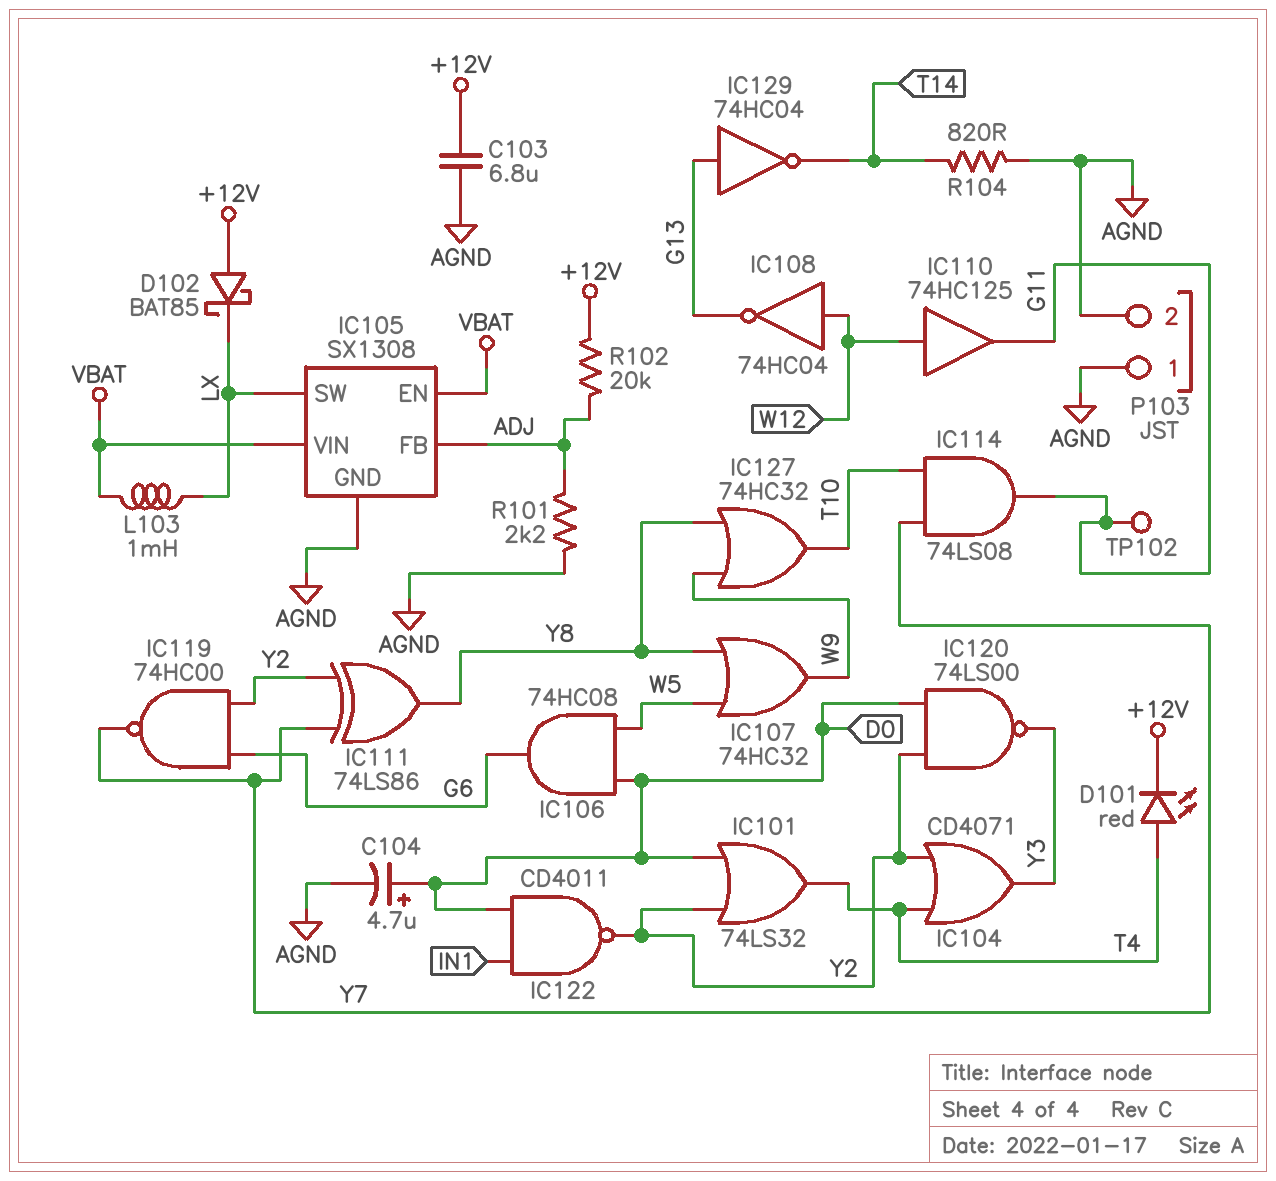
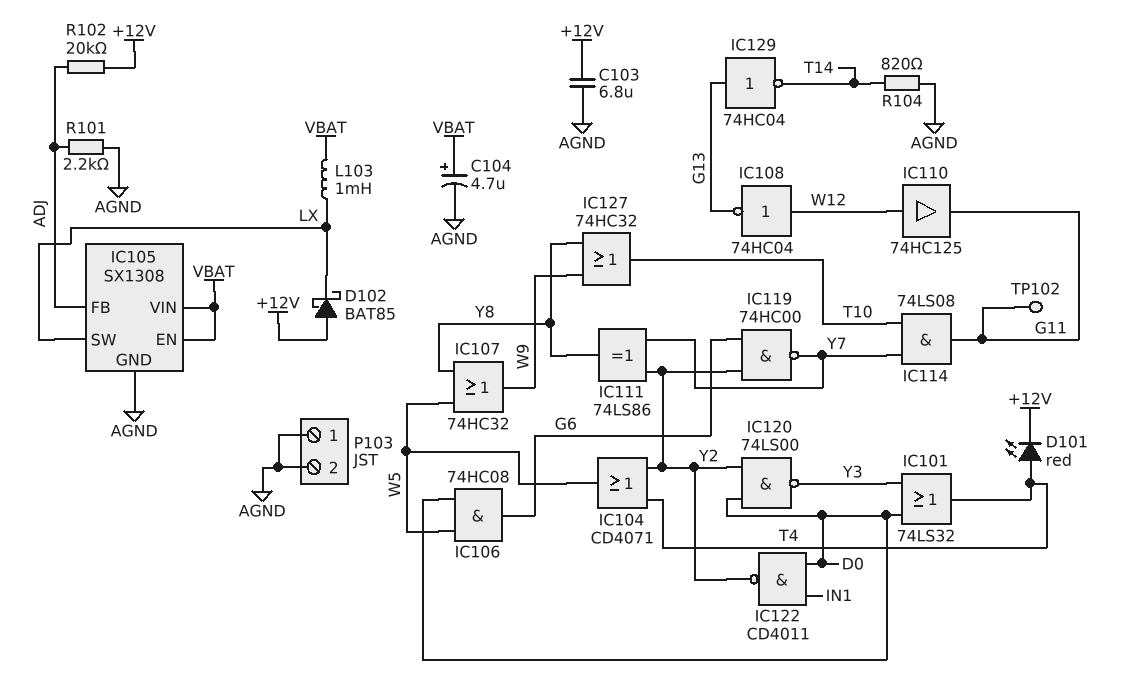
C104: 4.7uF (plus D0, minus AGND) -> 4.7uF (plus VBAT, minus AGND)
IC101: OR 74LS32 (in D0, in Y2, out T4) -> OR 74LS32 (in D0, in Y3, out T4)
IC104: OR CD4071 (in T4, in Y2, out Y3) -> OR CD4071 (in T4, in Y2, out W5)

